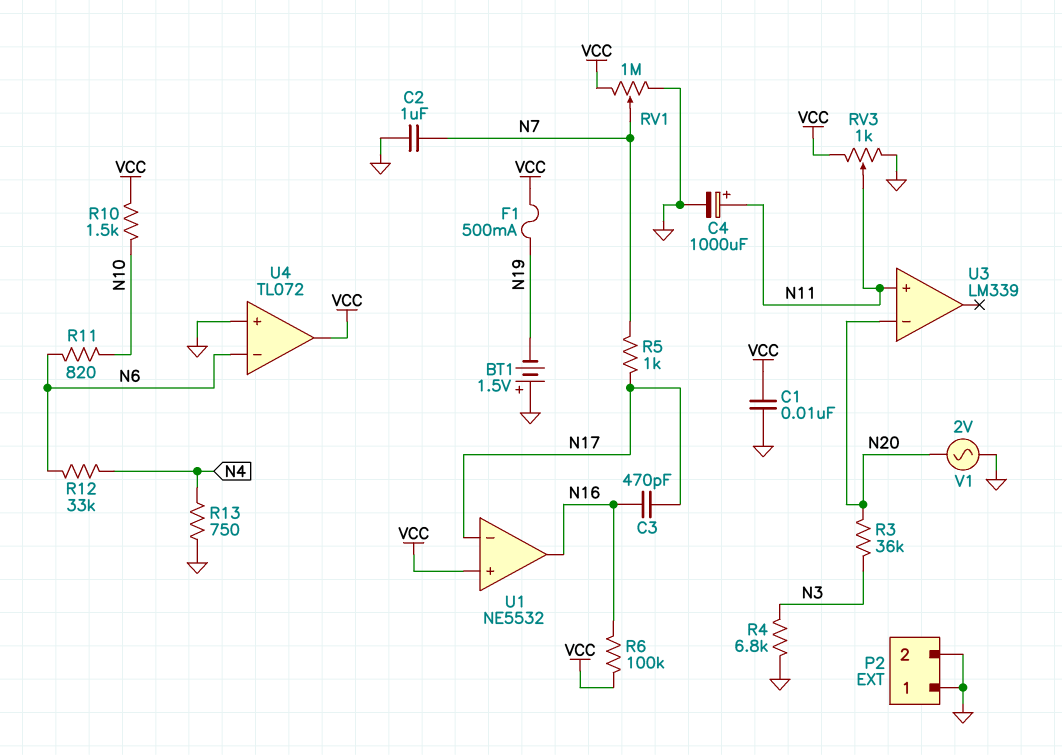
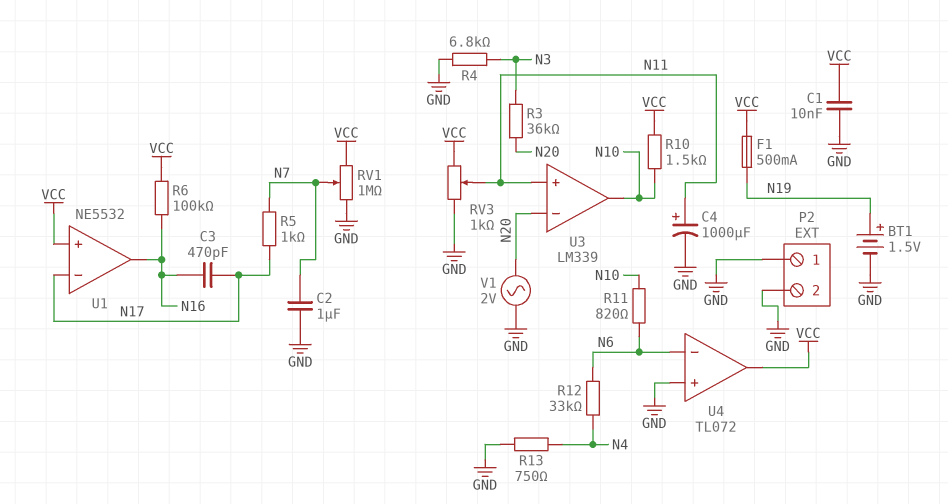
BT1: 1.5V (plus GND, minus N19) -> 1.5V (plus N19, minus GND)
U3 pin out: none -> N10

